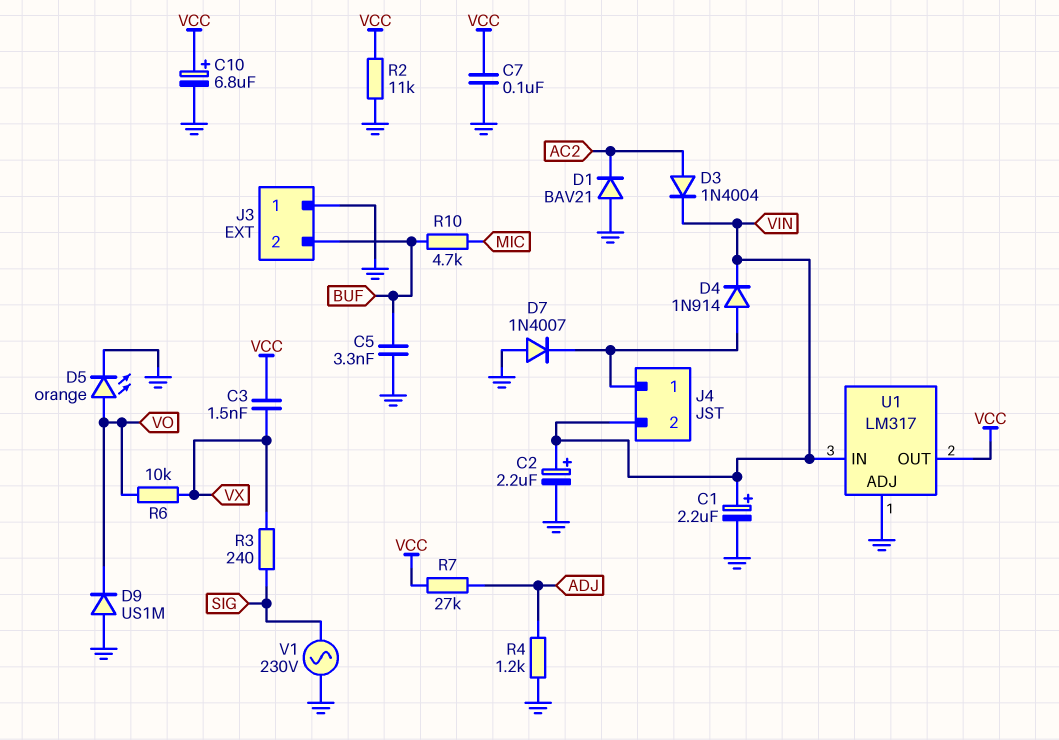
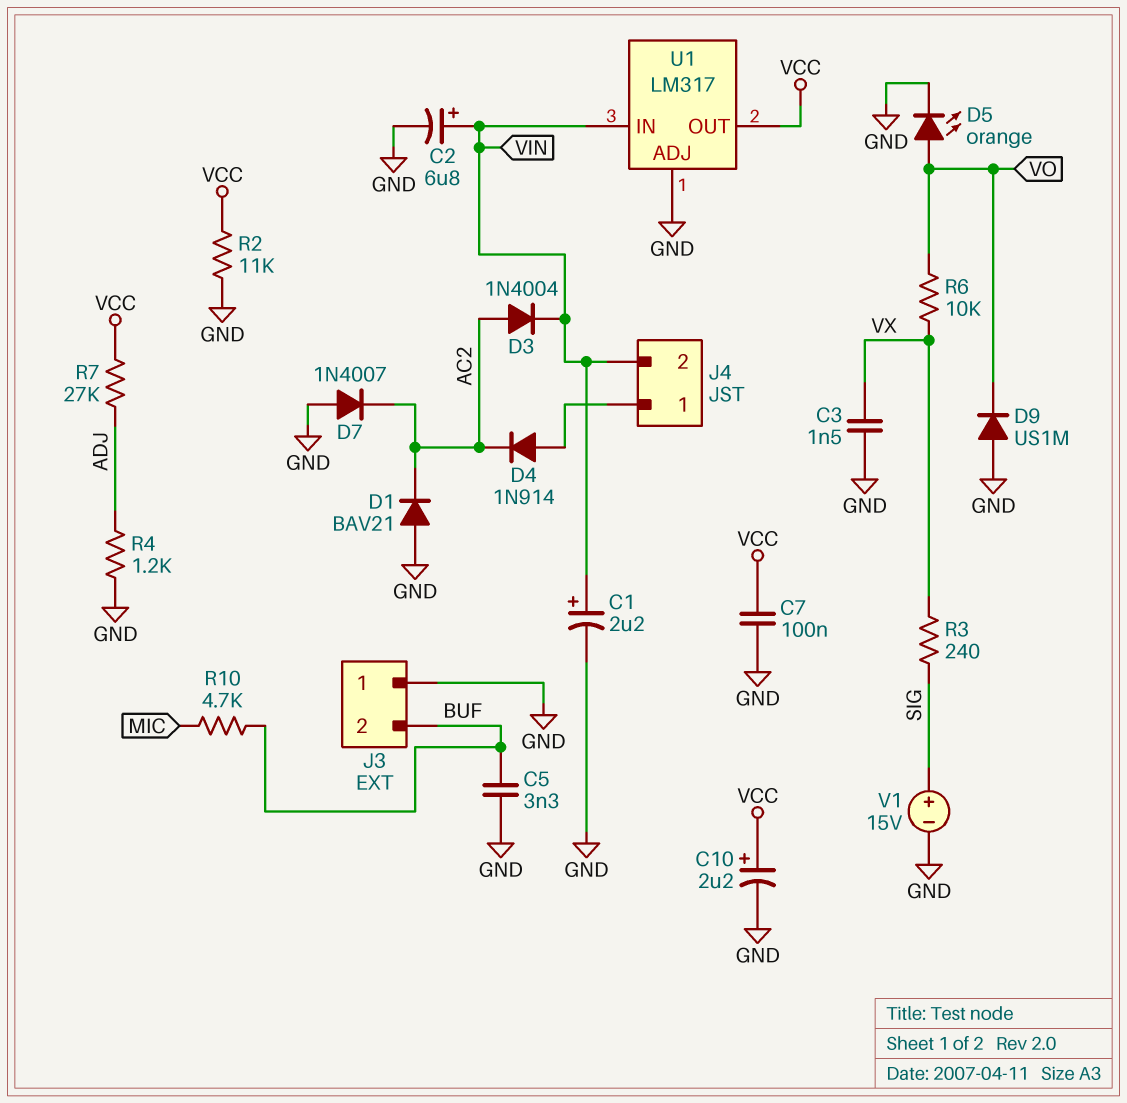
C2: 2.2uF (plus VIN, minus GND) -> 6.8uF (plus VIN, minus GND)
C3: 1.5nF (VCC, VX) -> 1.5nF (GND, VX)
C10: 6.8uF (plus VCC, minus GND) -> 2.2uF (plus VCC, minus GND)
D4: diode 1N914 (A J4/1, K VIN) -> diode 1N914 (A J4/1, K AC2)
D7: diode 1N4007 (A GND, K J4/1) -> diode 1N4007 (A GND, K AC2)
V1: AC 230V (GND, SIG) -> 15V (plus SIG, minus GND)

